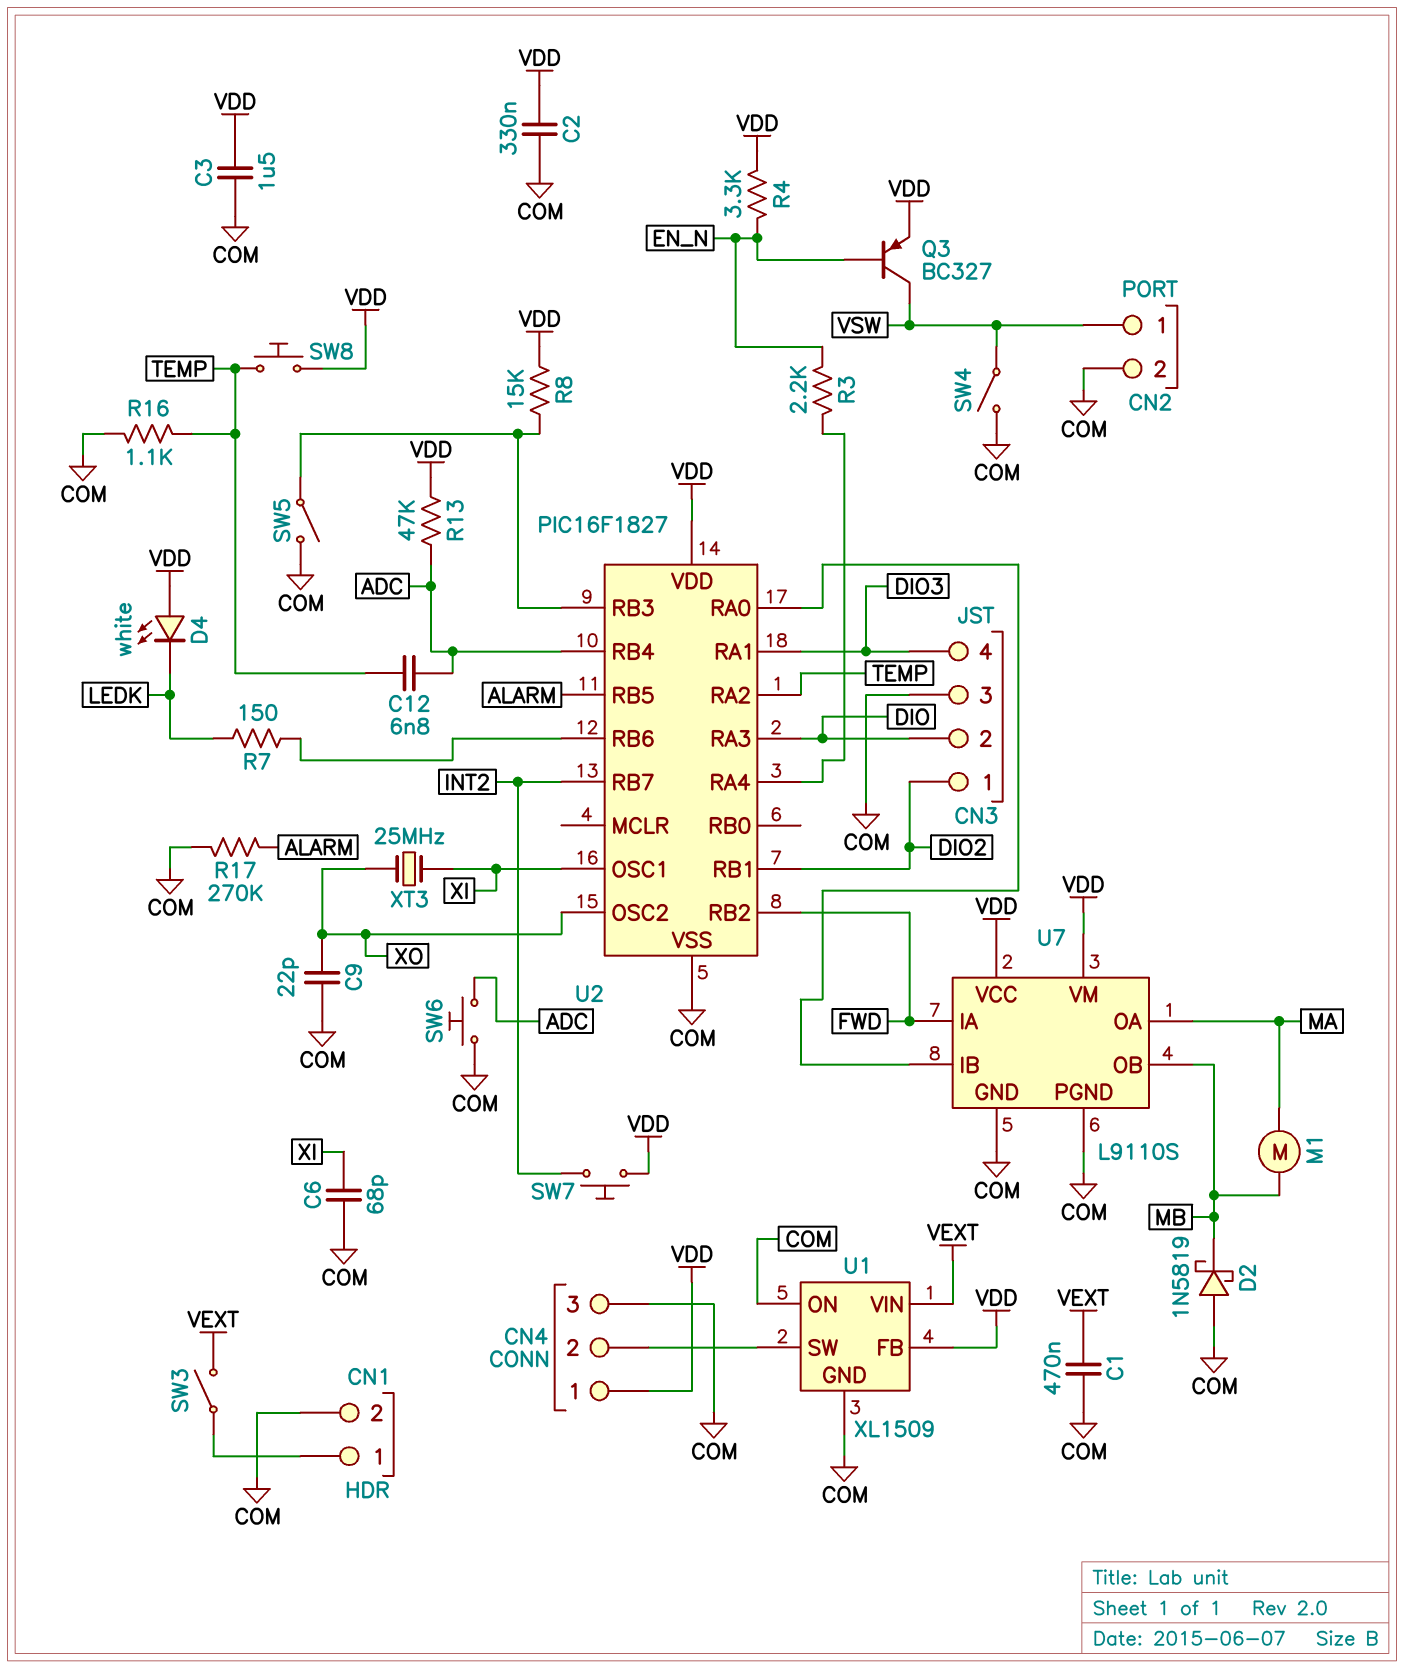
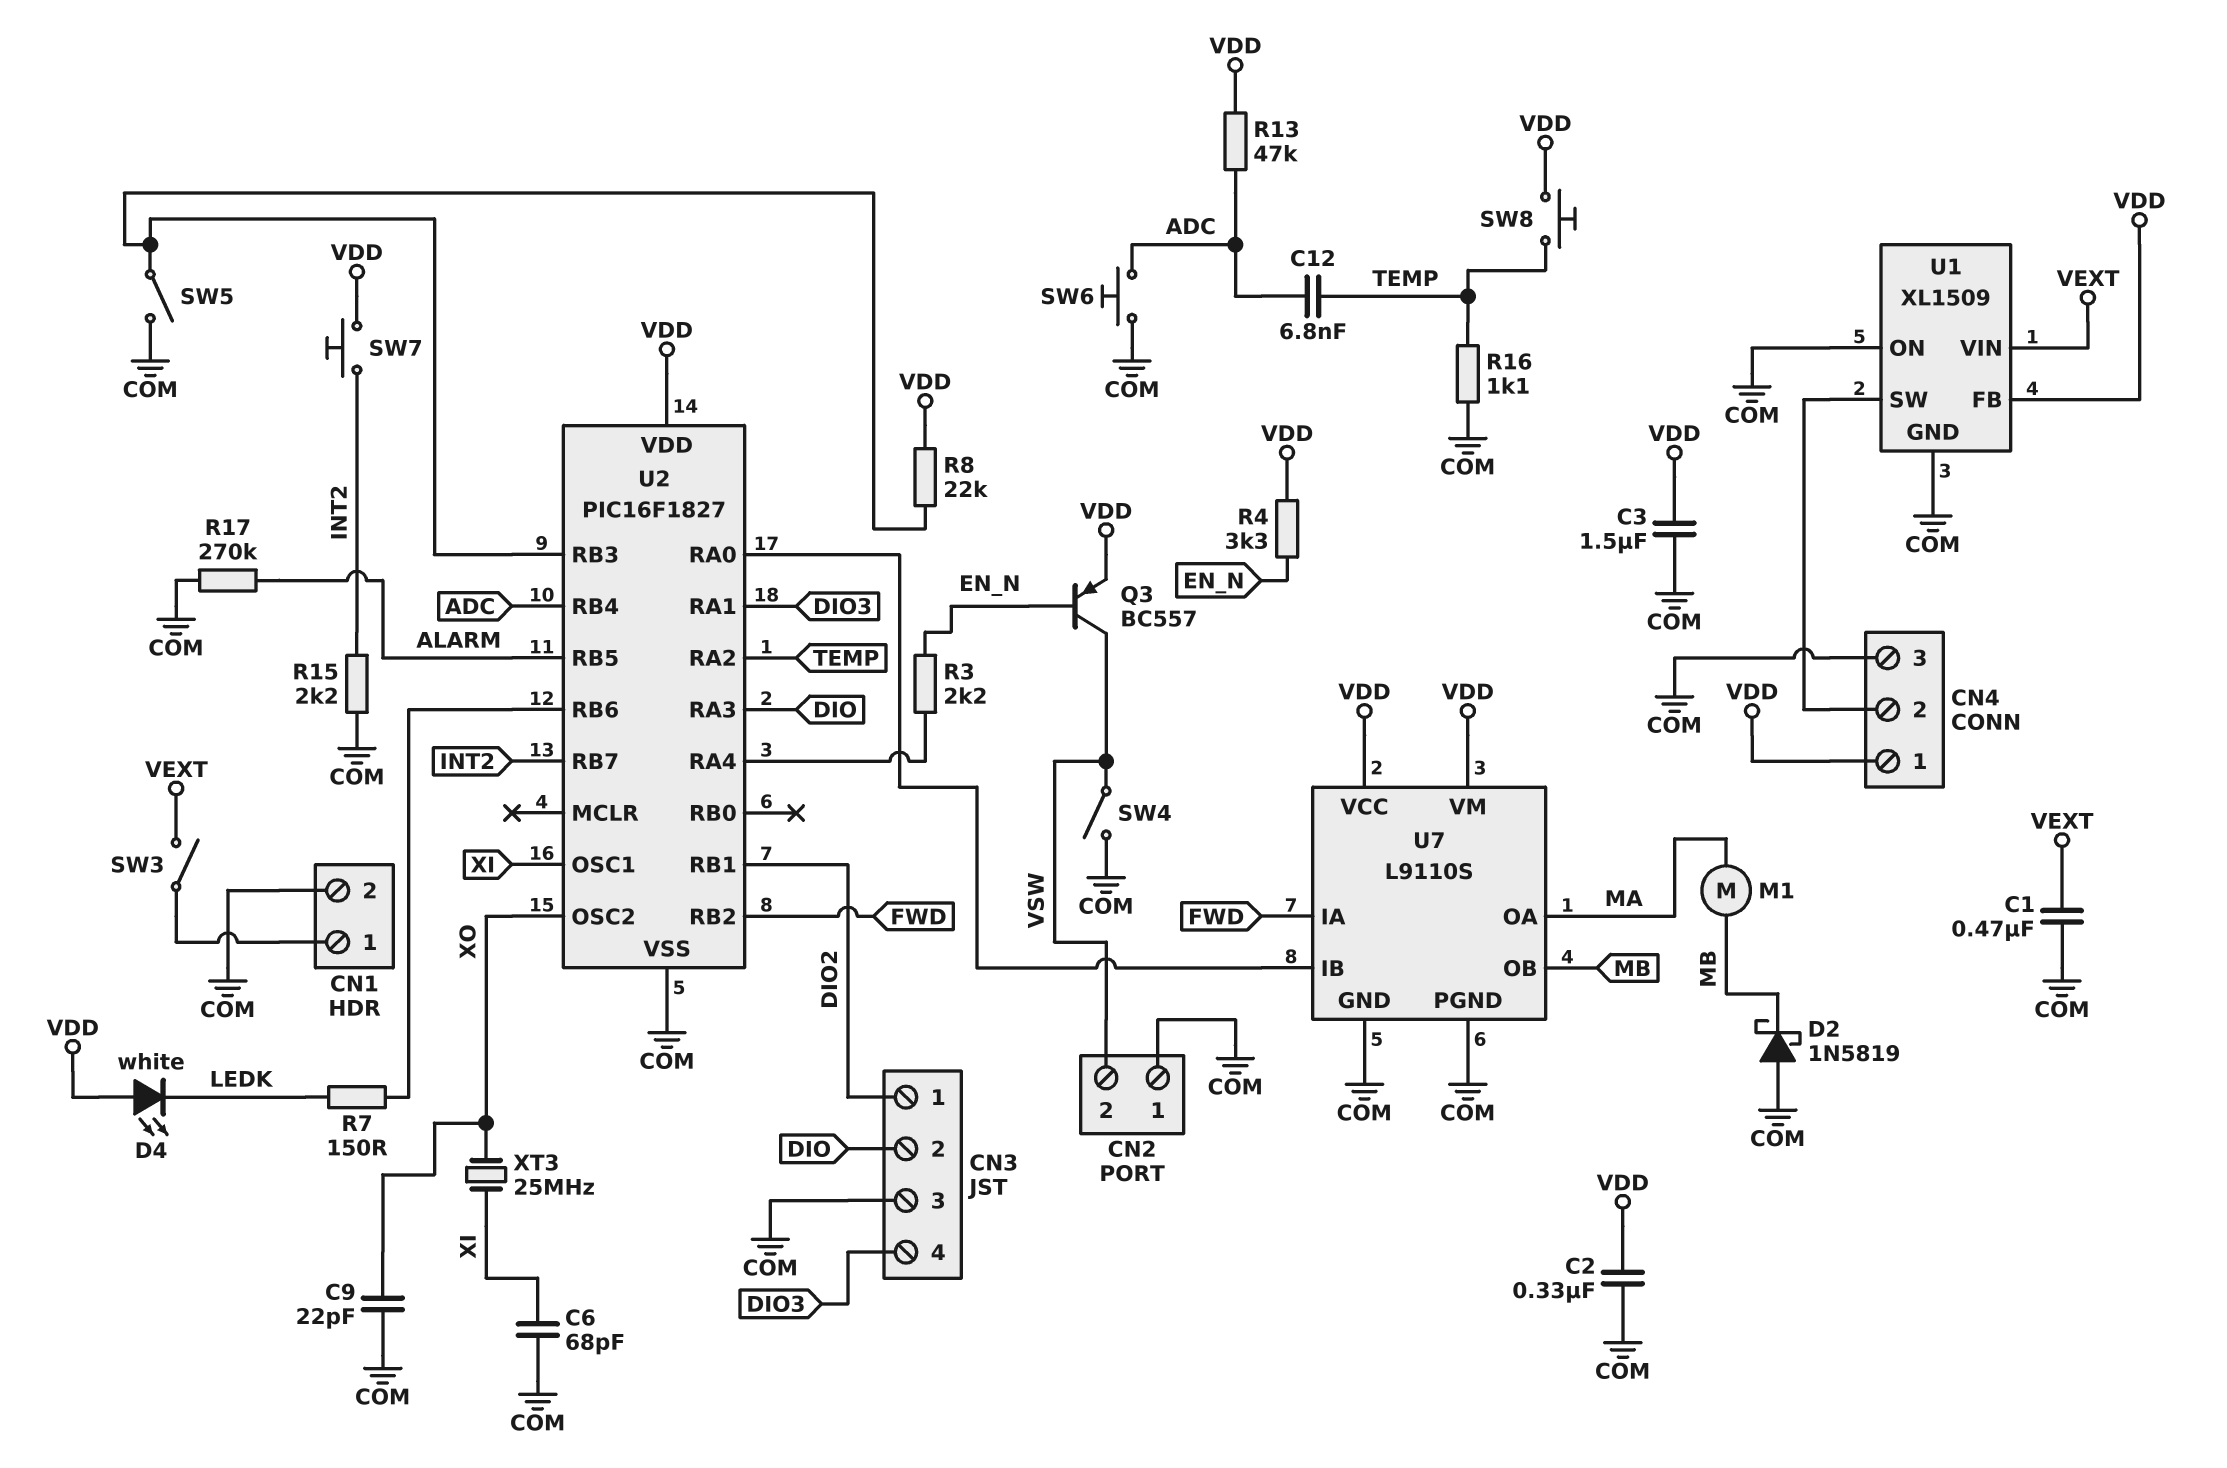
CN2 pin 1: VSW -> COM
CN2 pin 2: COM -> VSW
Q3: PNP BC327 (B EN_N, C VSW, E VDD) -> PNP BC557 (B EN_N, C VSW, E VDD)
R8: 15k (U2/RB3, VDD) -> 22k (U2/RB3, VDD)
R15: none -> 2.2k (COM, INT2)

